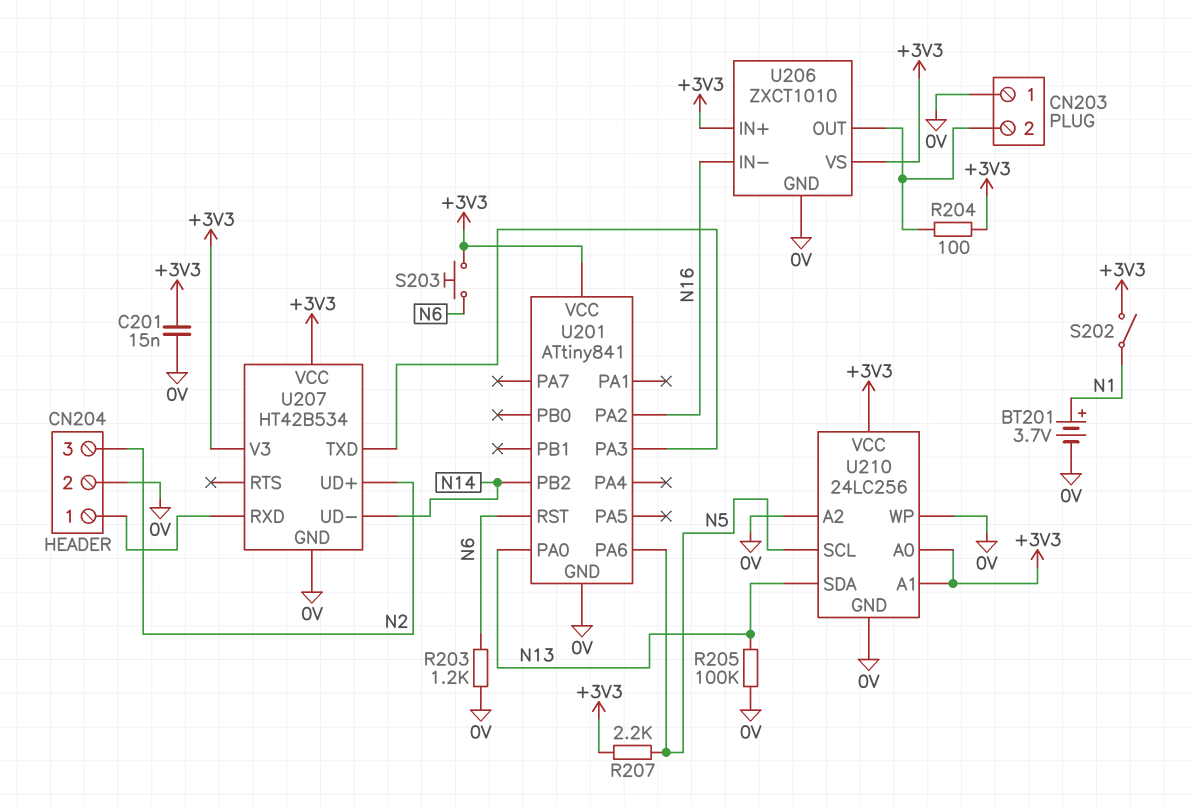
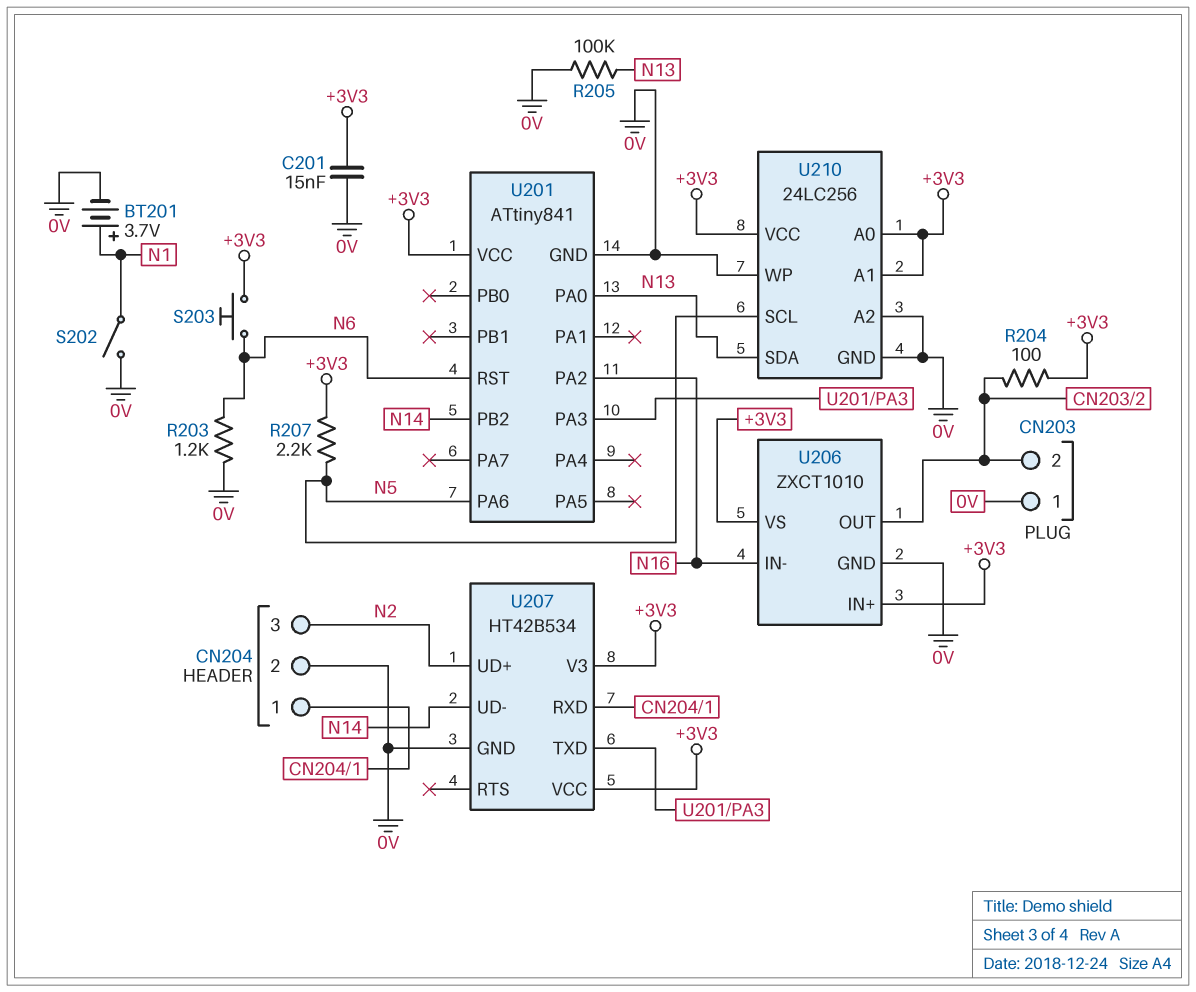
S202: switch (+3V3, N1) -> switch (0V, N1)

